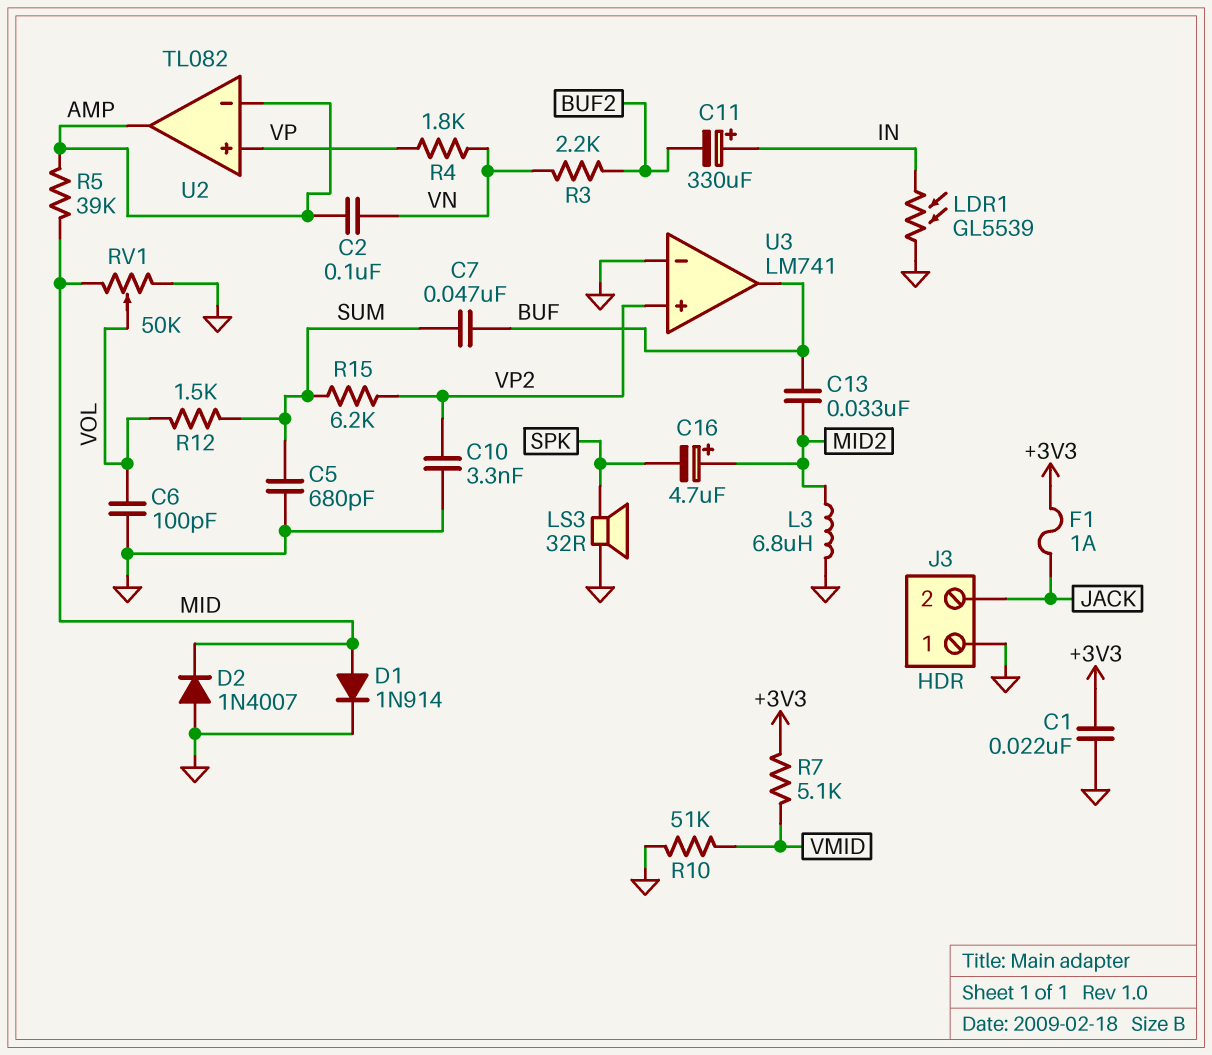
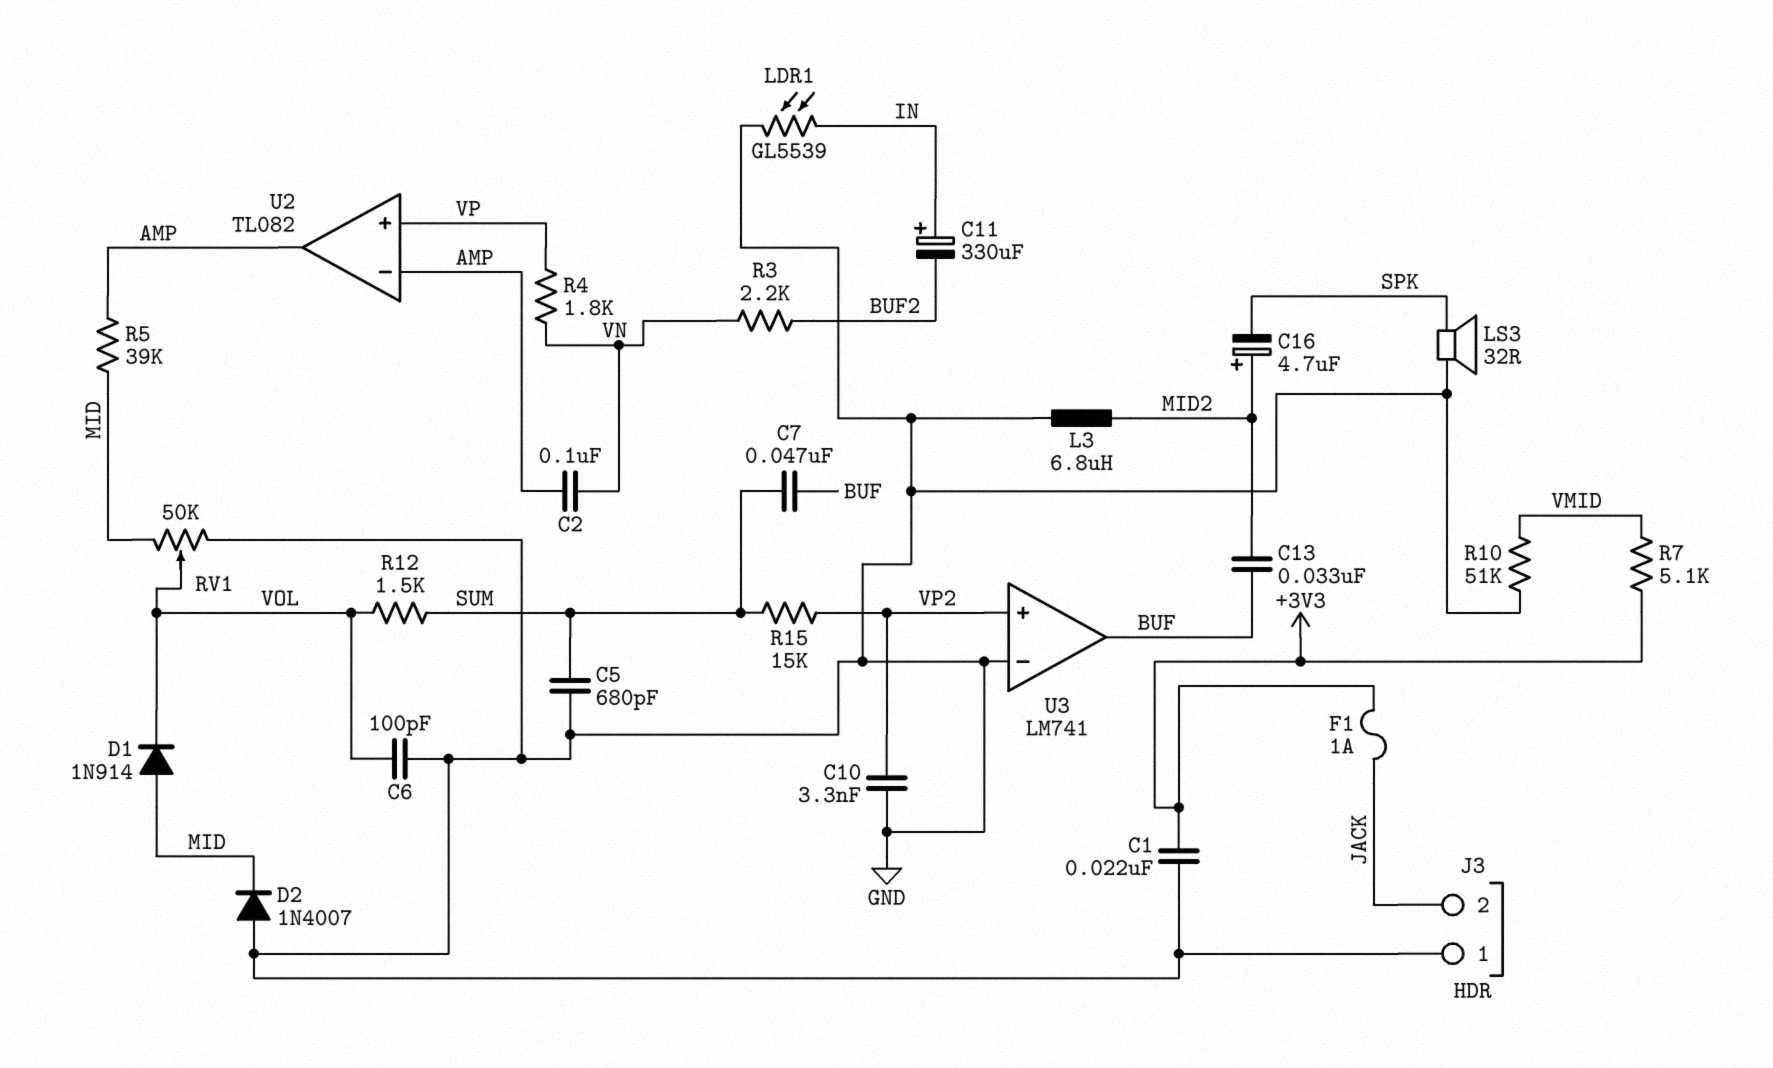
D1: diode 1N914 (A MID, K GND) -> diode 1N914 (A MID, K VOL)
R15: 6.2k (SUM, VP2) -> 15k (SUM, VP2)

